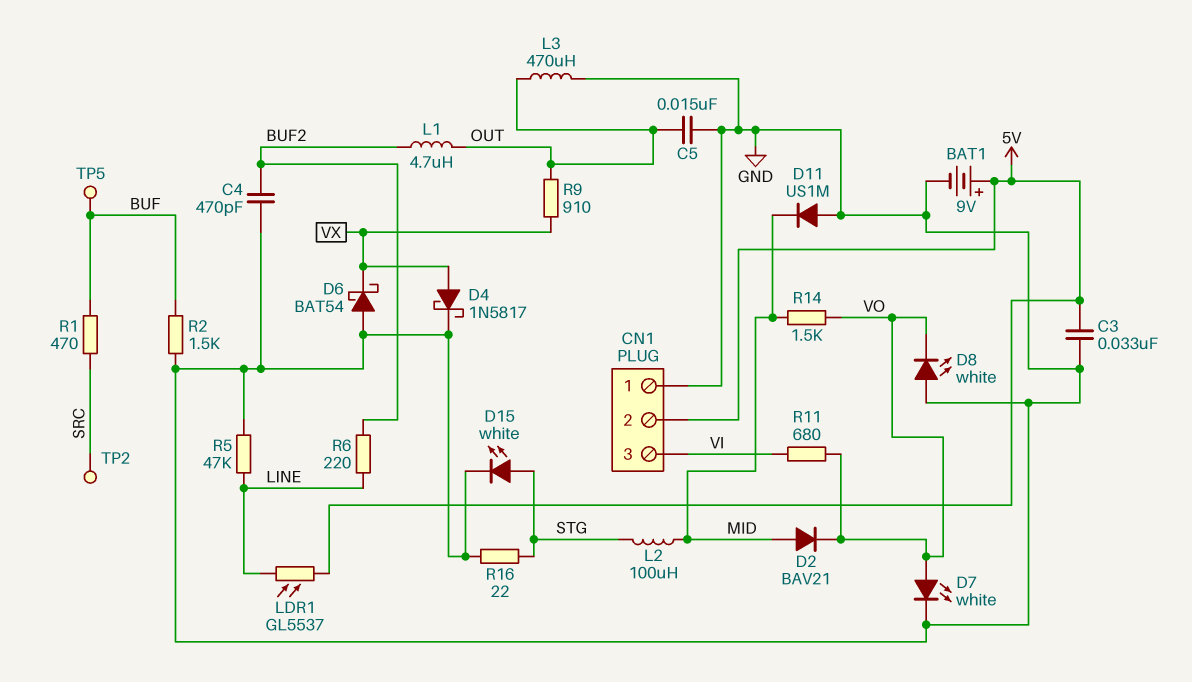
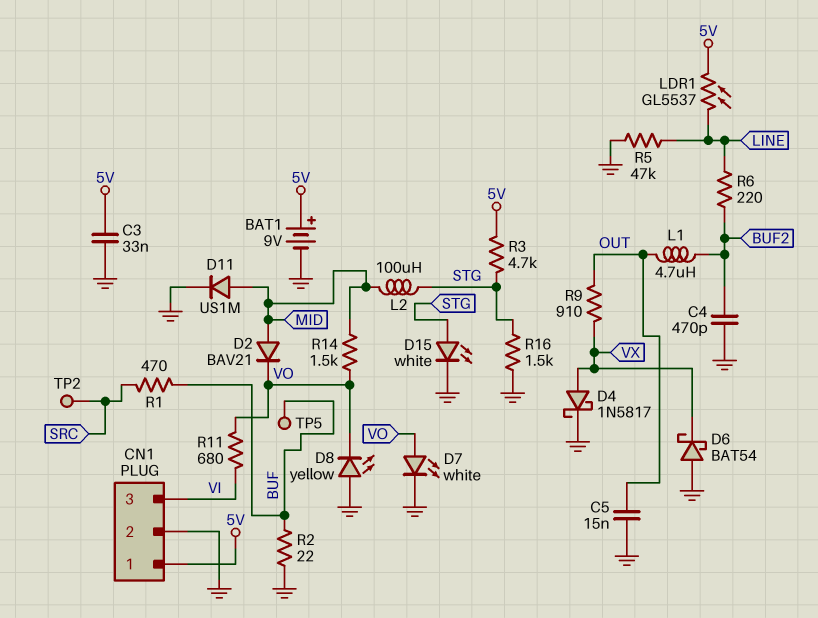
CN1 pin 1: GND -> 5V
CN1 pin 2: 5V -> GND
D8: LED white (A GND, K VO) -> LED yellow (A GND, K VO)
D11: diode US1M (A GND, K MID) -> diode US1M (A MID, K GND)
L3: 470uH (GND, OUT) -> none
R2: 1.5k (BUF, GND) -> 22 (BUF, GND)
R3: none -> 4.7k (5V, STG)
R16: 22 (GND, STG) -> 1.5k (GND, STG)

